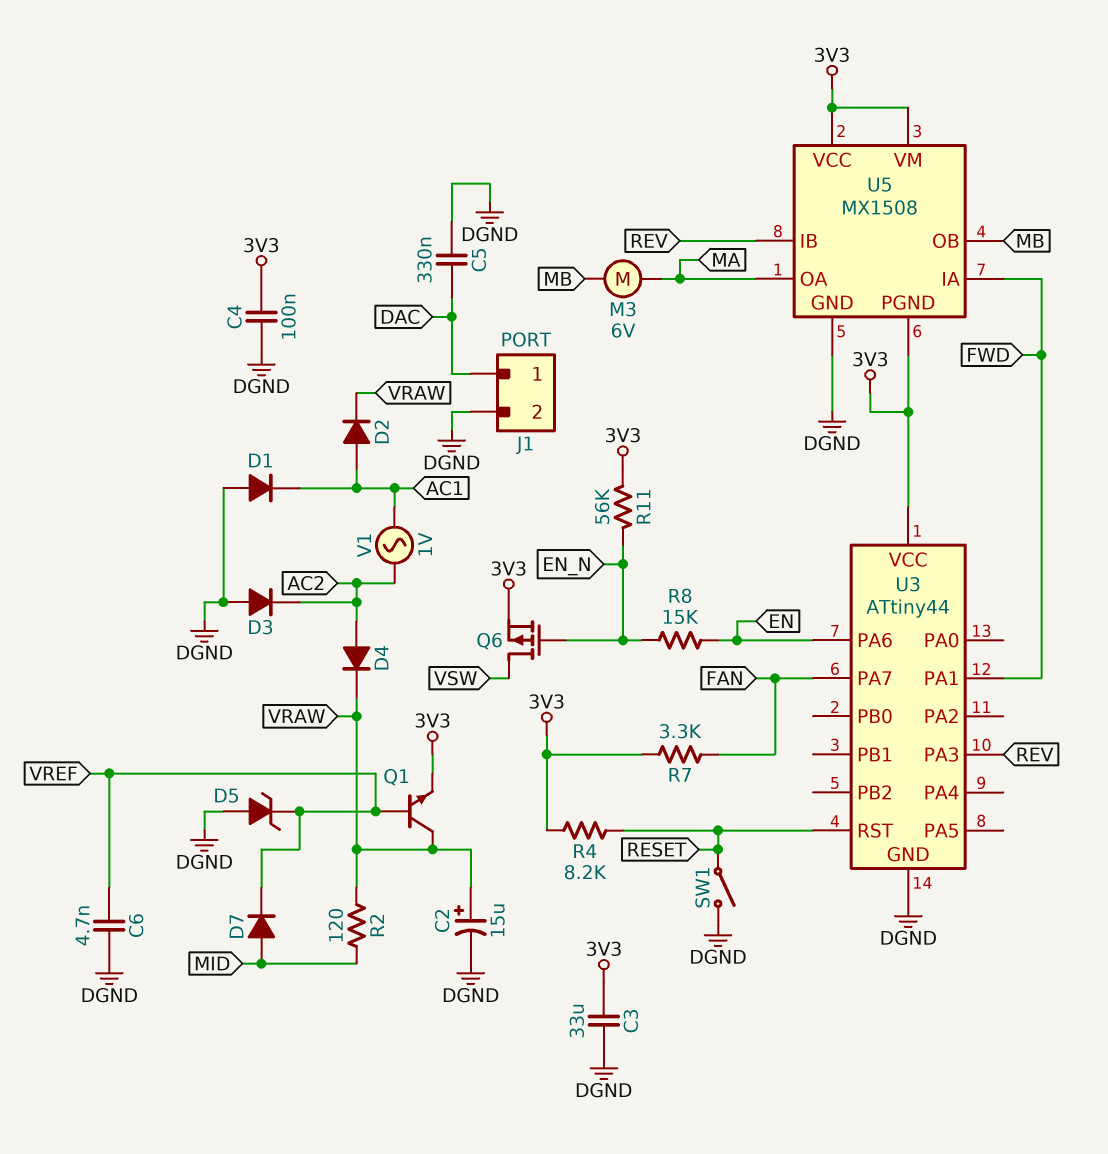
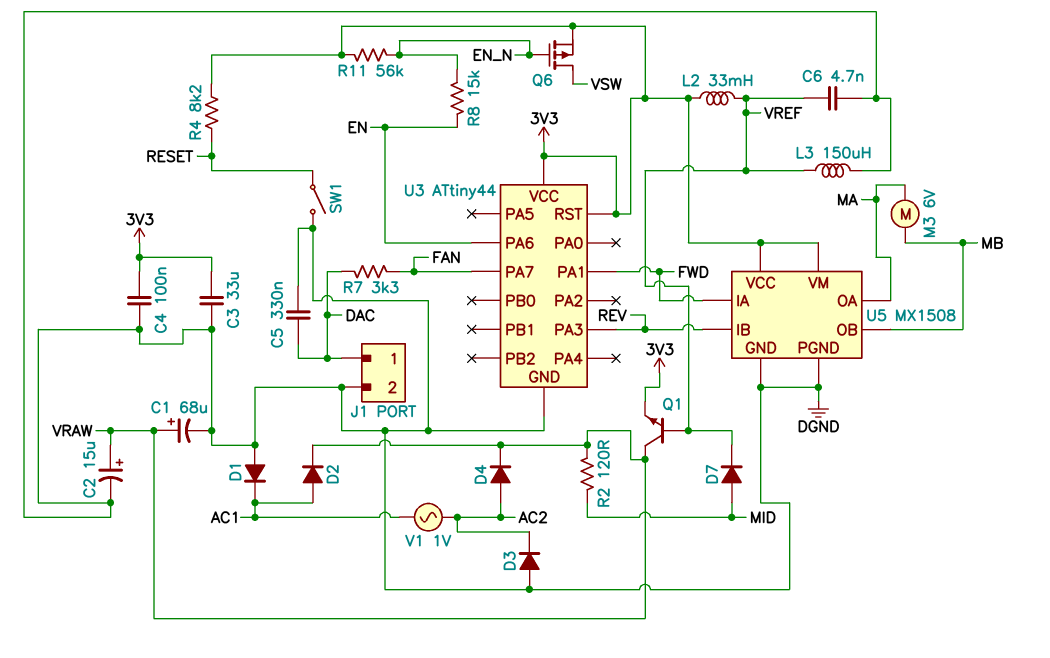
C1: none -> 68uF (plus VRAW, minus DGND)
D5: zener (A DGND, K VREF) -> none
L2: none -> 33mH (3V3, VREF)
L3: none -> 150uH (DGND, VREF)
R7: 3.3k (3V3, FAN) -> 3.3k (DAC, FAN)
U3 pin RST: RESET -> 3V3
U5 pin PGND: 3V3 -> DGND

